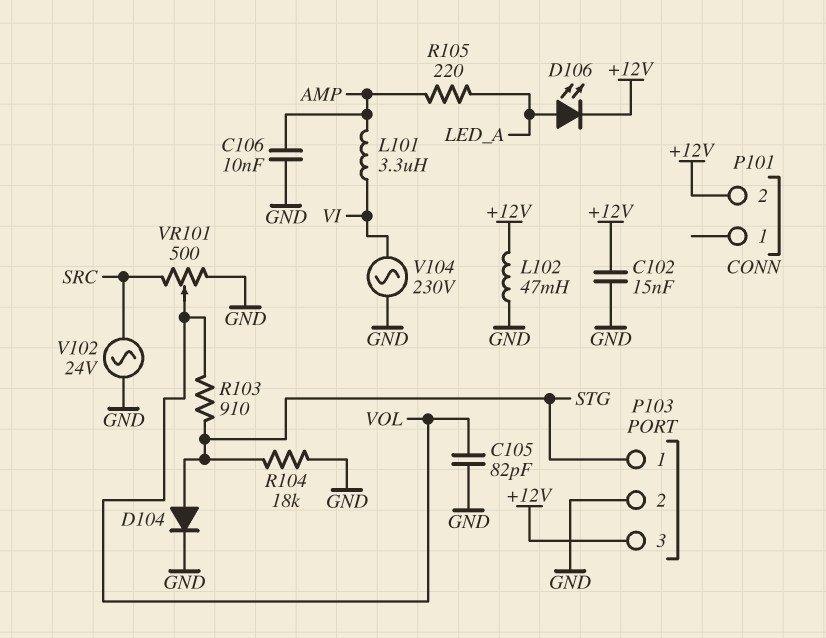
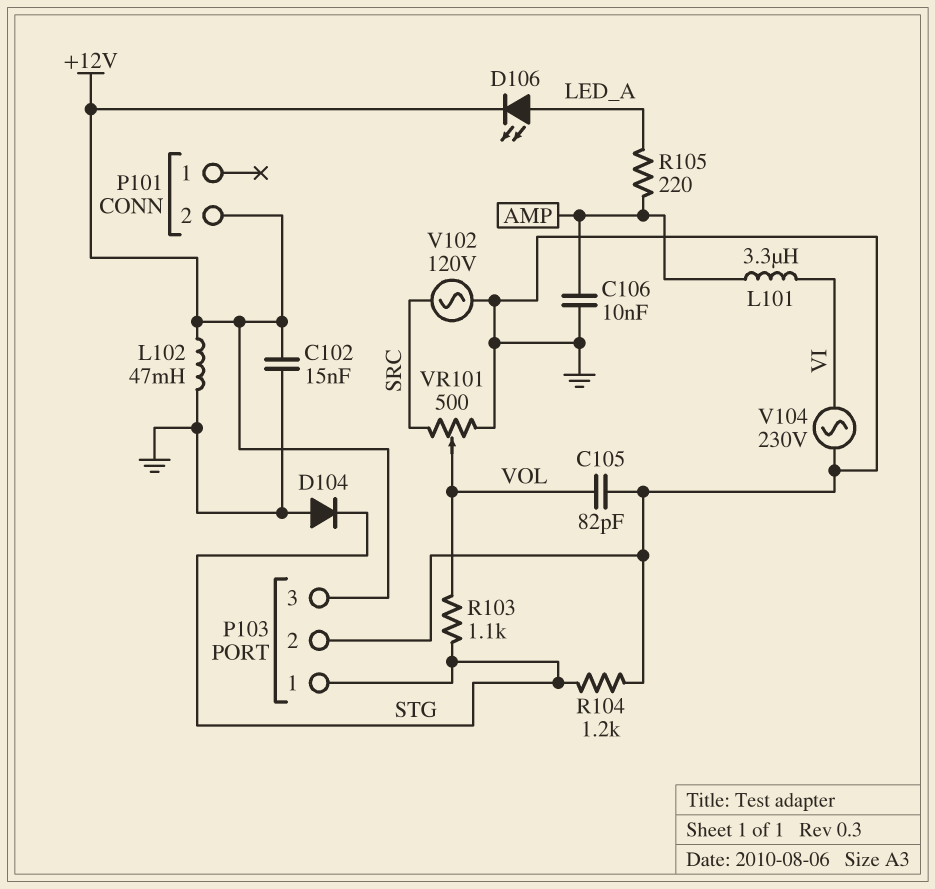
D104: diode (A STG, K GND) -> diode (A GND, K STG)
R103: 910 (STG, VOL) -> 1.1k (STG, VOL)
R104: 18k (GND, STG) -> 1.2k (GND, STG)
V102: AC 24V (GND, SRC) -> AC 120V (GND, SRC)

